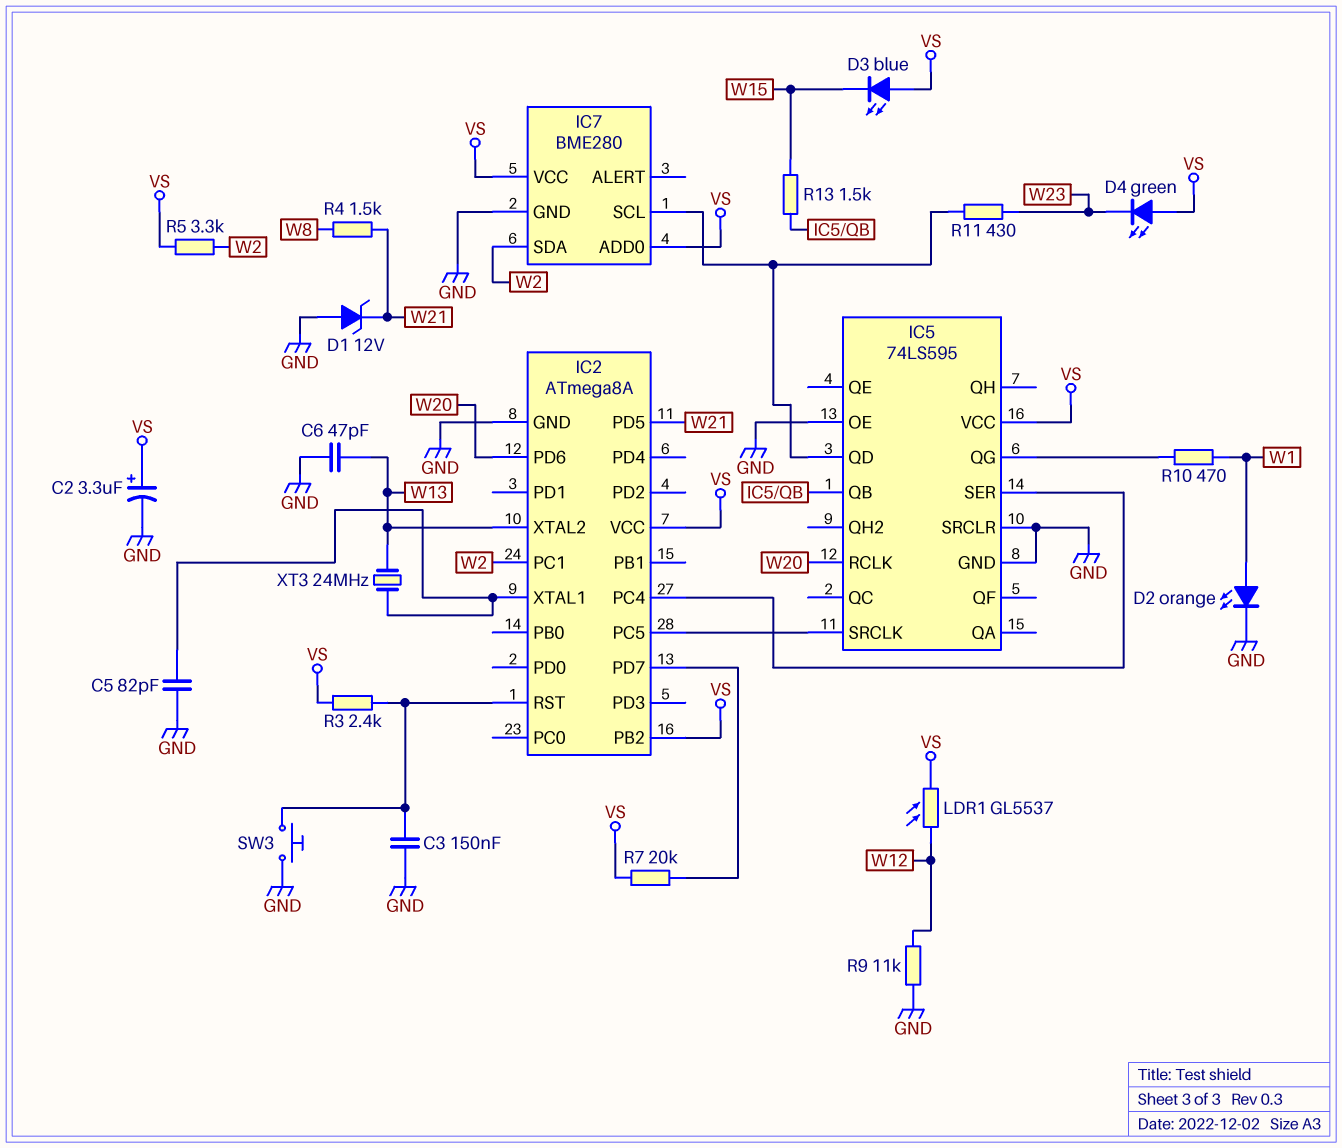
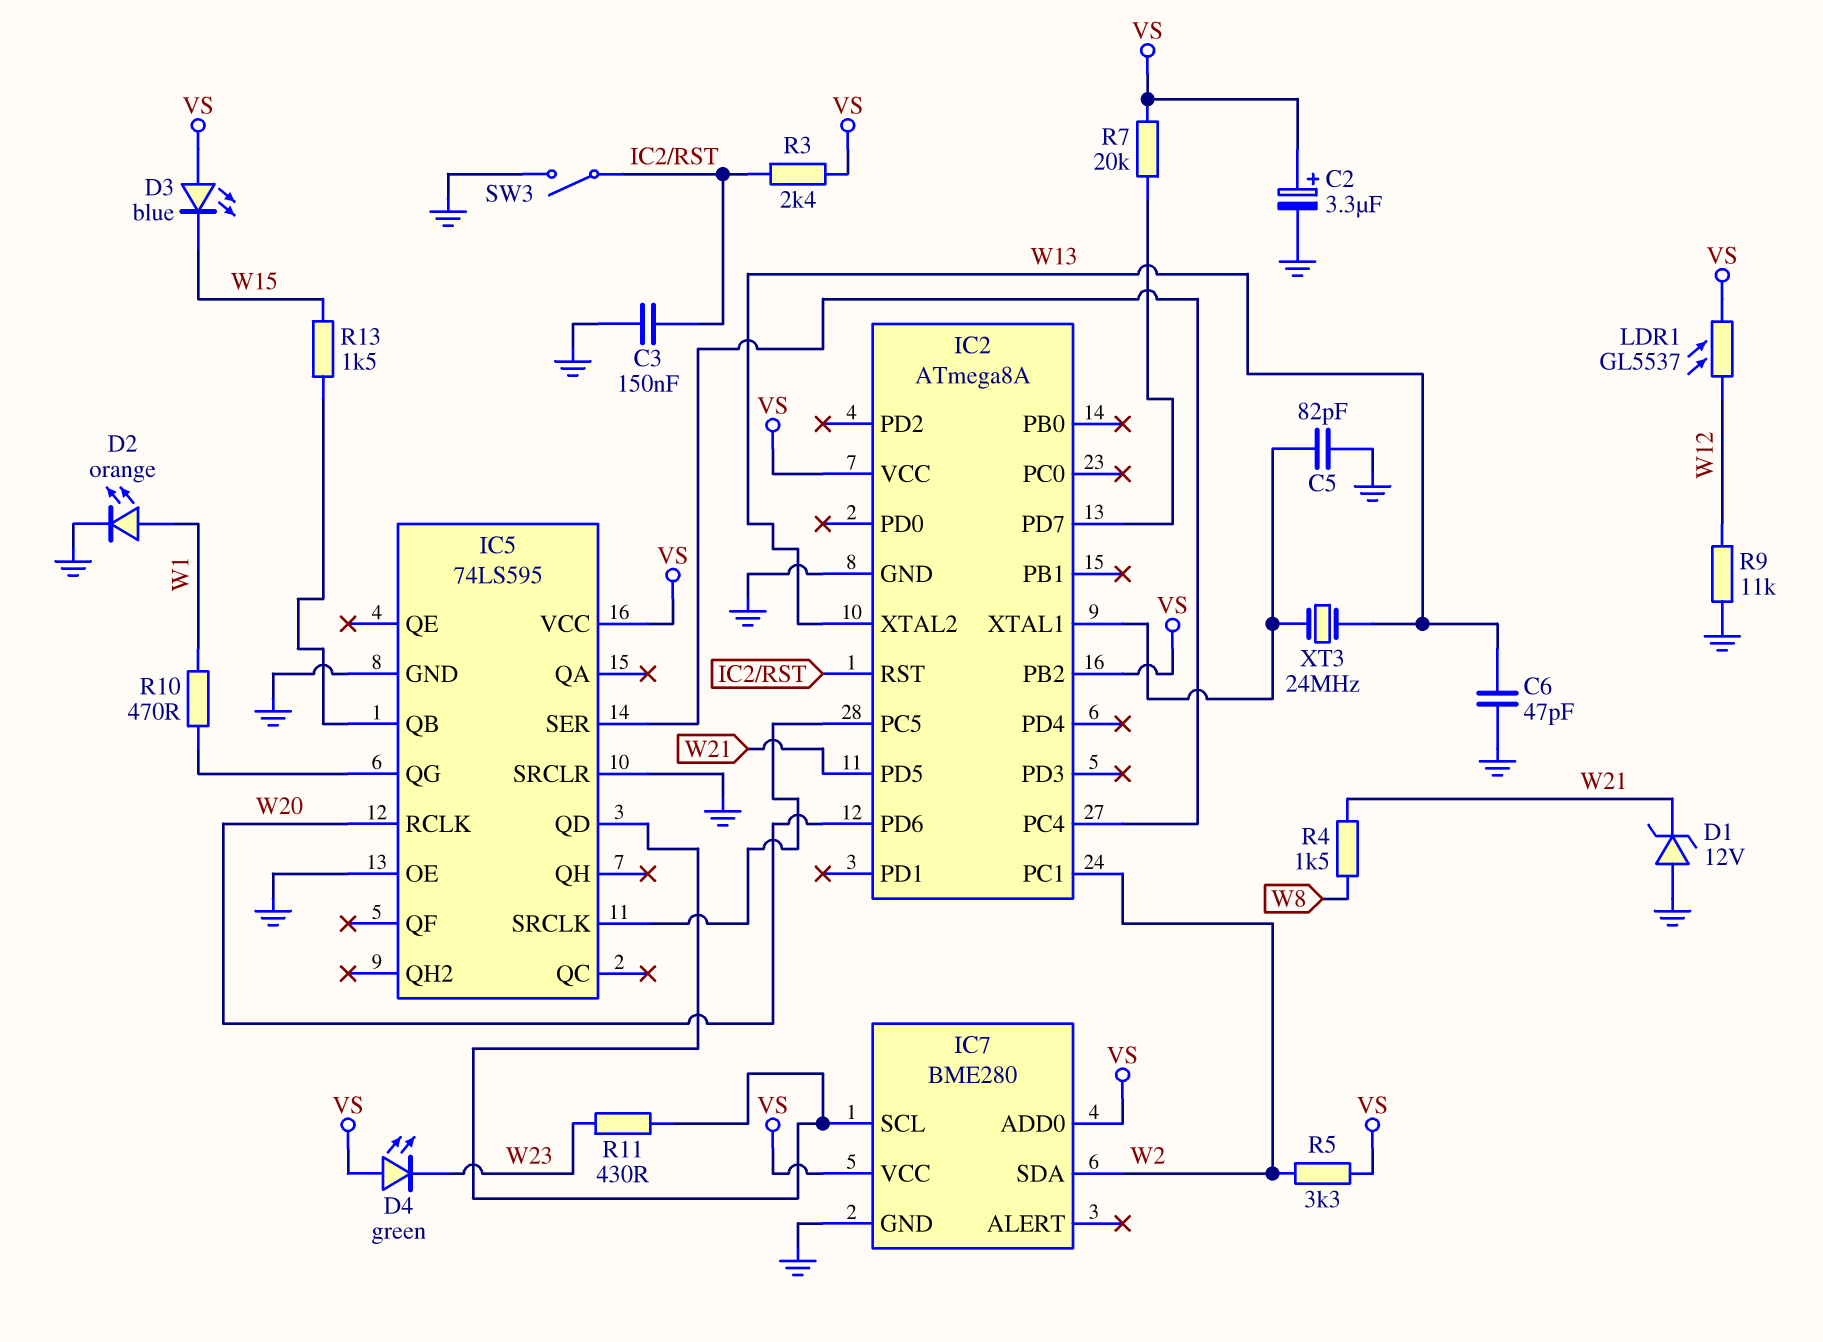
SW3: button (GND, IC2/RST) -> switch (GND, IC2/RST)

